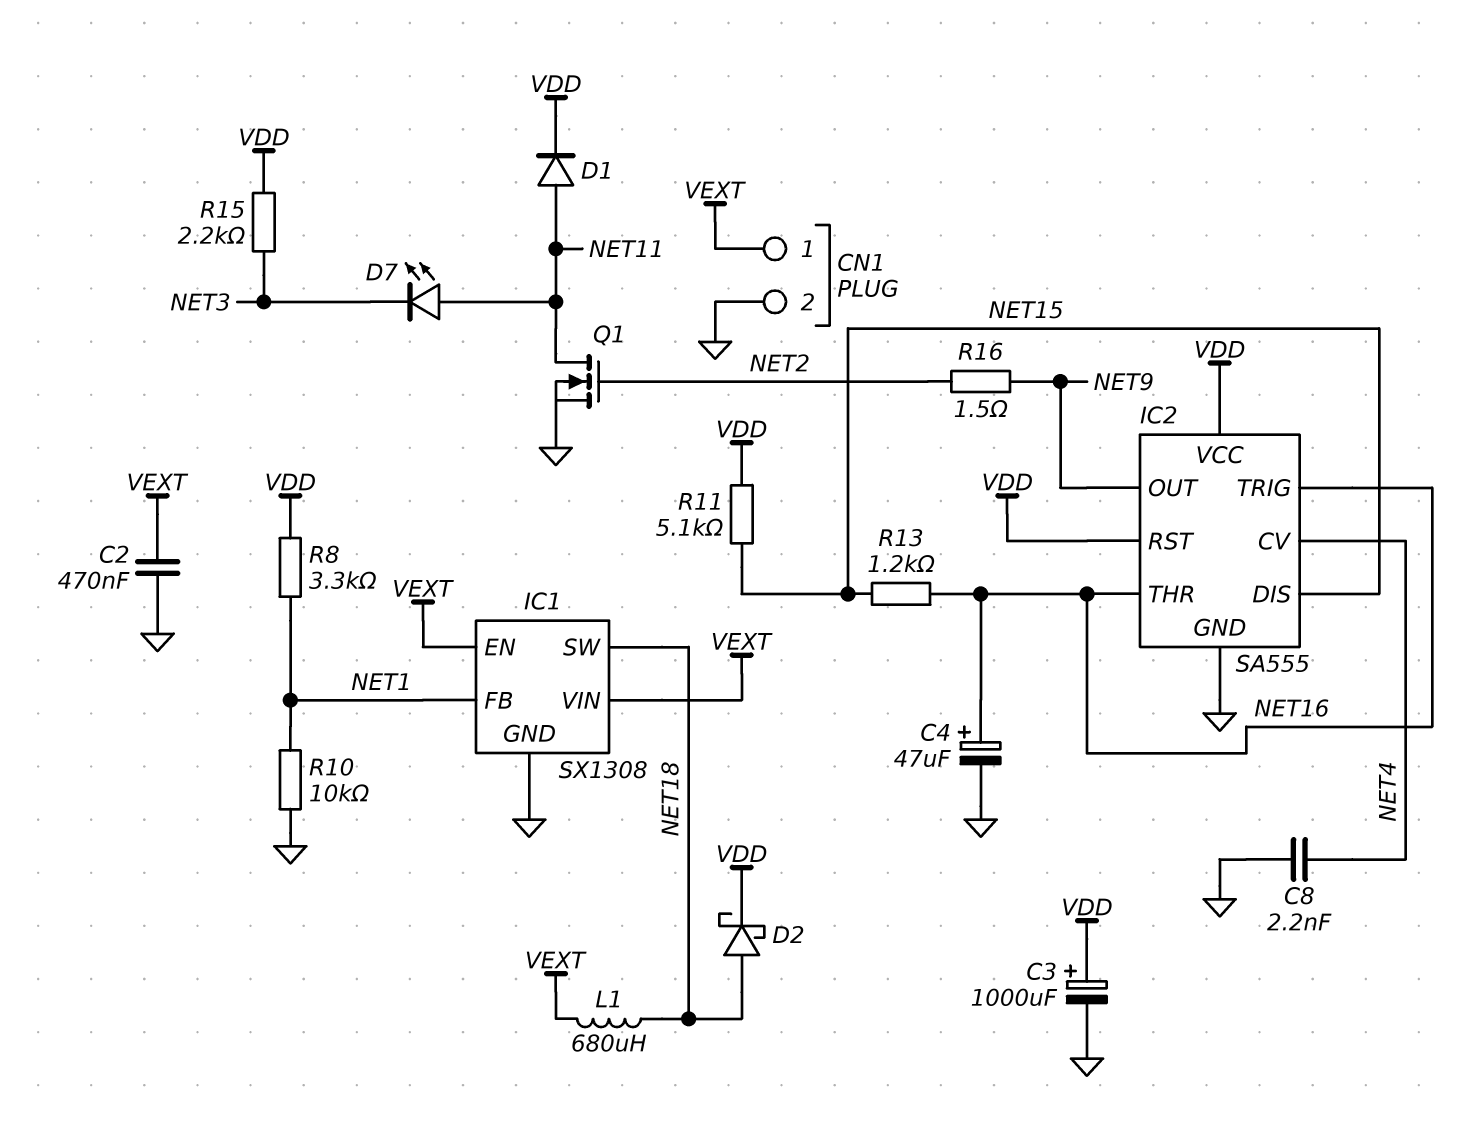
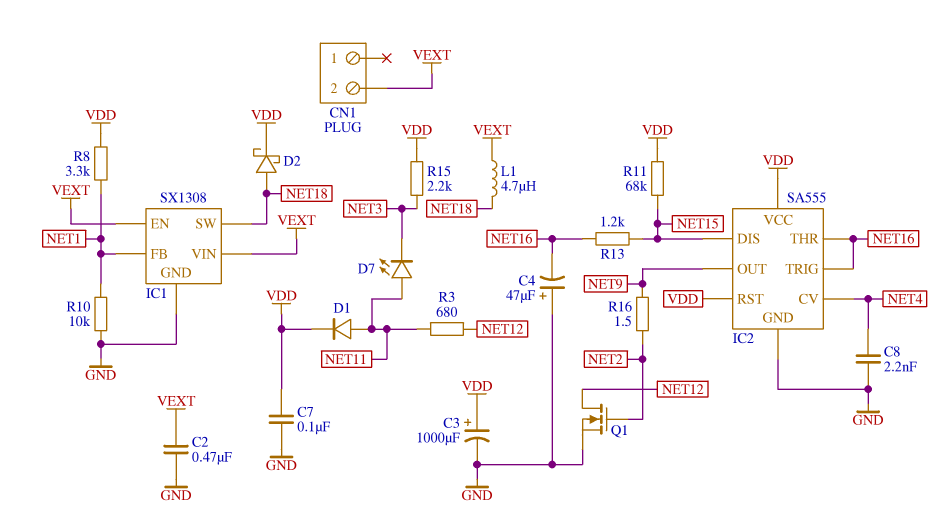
C4: 47uF (plus NET16, minus GND) -> 47uF (plus GND, minus NET16)
C7: none -> 100nF (GND, VDD)
CN1 pin 1: VEXT -> none
CN1 pin 2: GND -> VEXT
L1: 680uH (NET18, VEXT) -> 4.7uH (NET18, VEXT)
Q1: NMOS (G NET2, D NET11, S GND) -> NMOS (G NET2, D NET12, S GND)
R3: none -> 680 (NET11, NET12)
R11: 5.1k (NET15, VDD) -> 68k (NET15, VDD)

